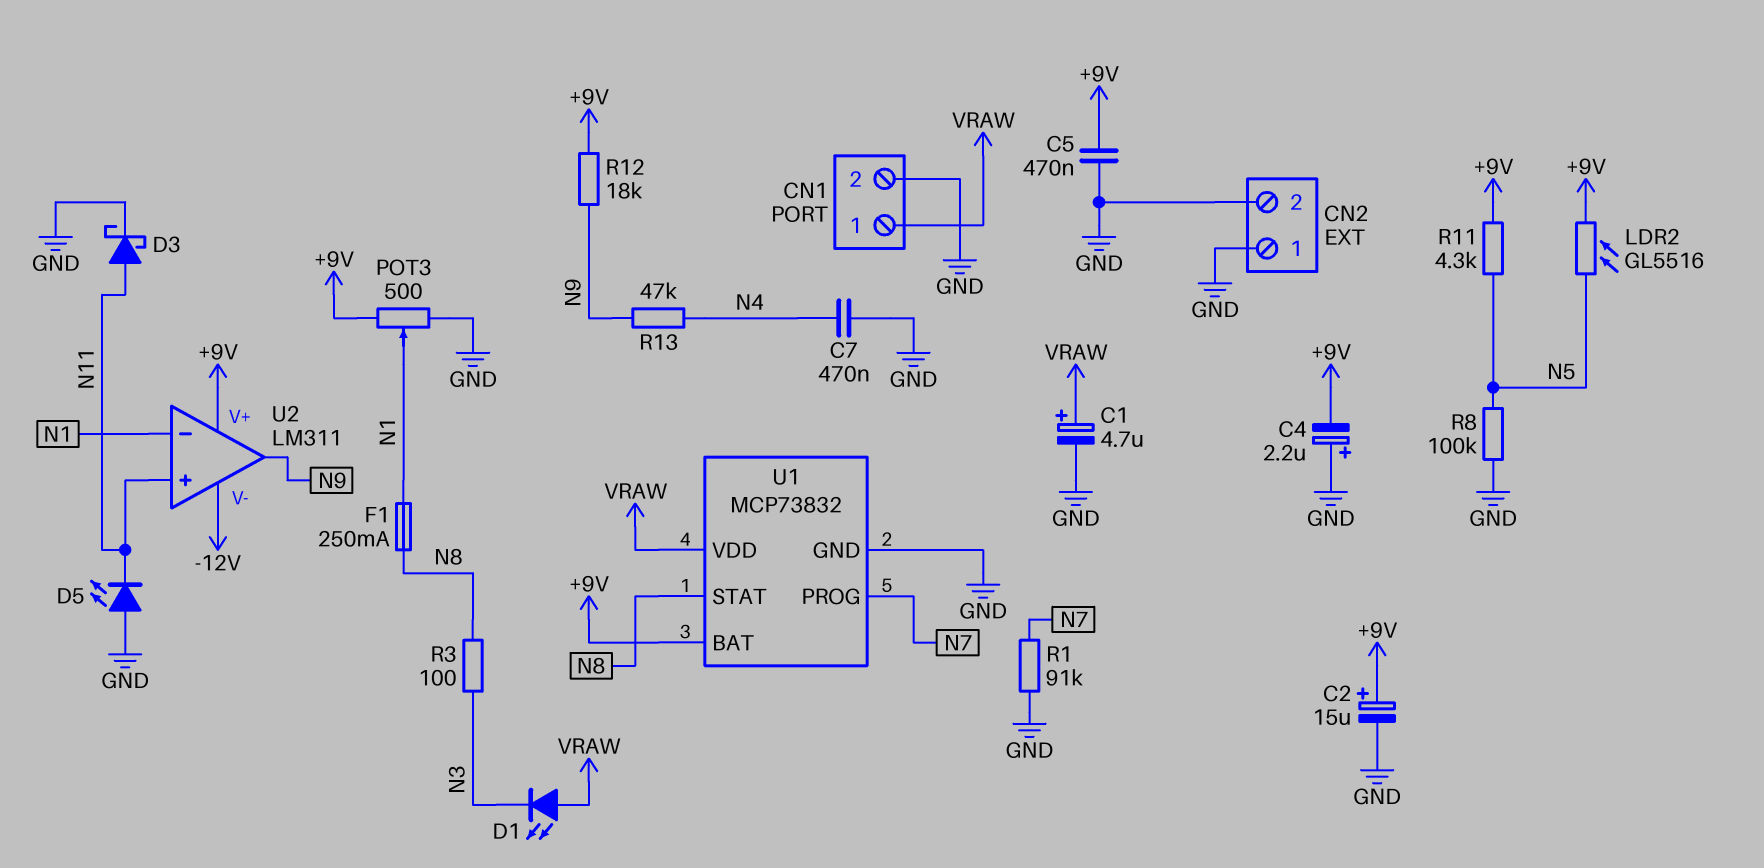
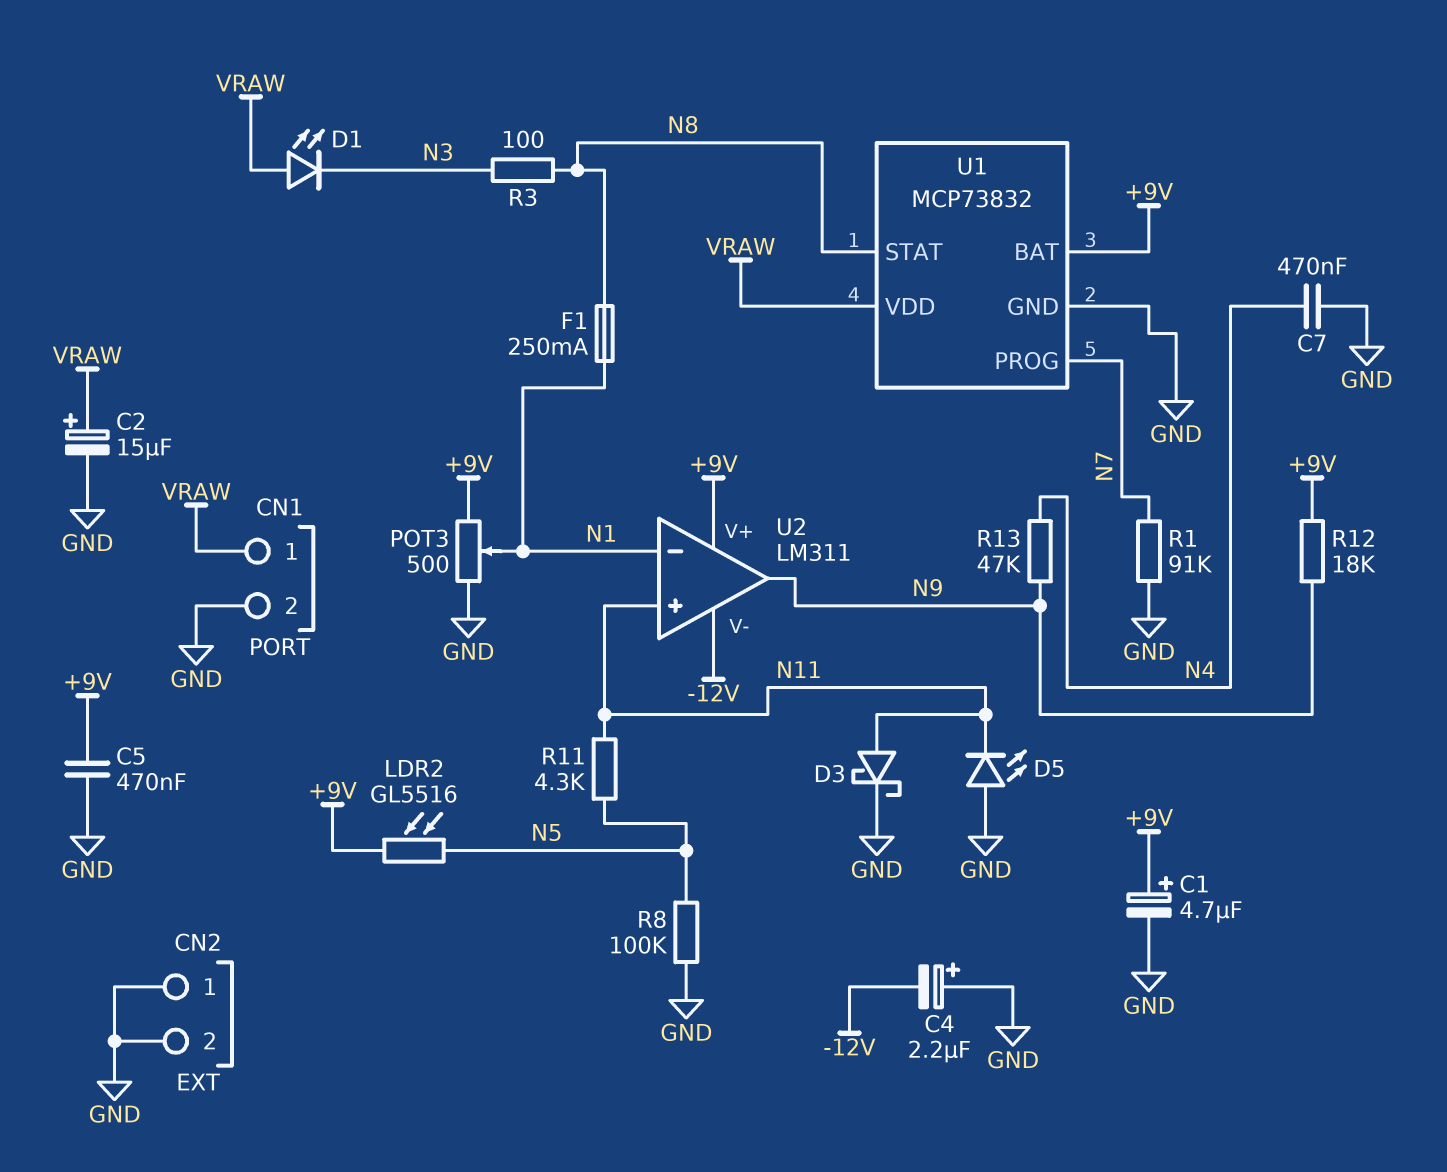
C1: 4.7uF (plus VRAW, minus GND) -> 4.7uF (plus +9V, minus GND)
C2: 15uF (plus +9V, minus GND) -> 15uF (plus VRAW, minus GND)
C4: 2.2uF (plus GND, minus +9V) -> 2.2uF (plus GND, minus -12V)
R11: 4.3k (+9V, N5) -> 4.3k (N5, N11)

